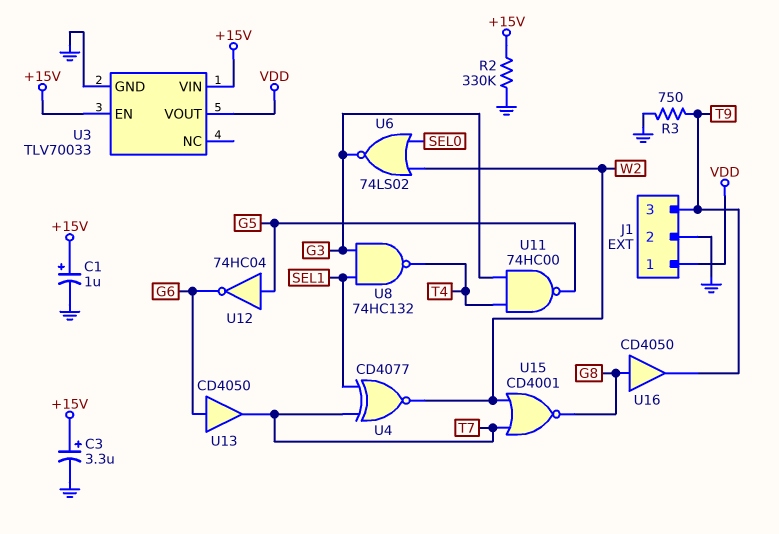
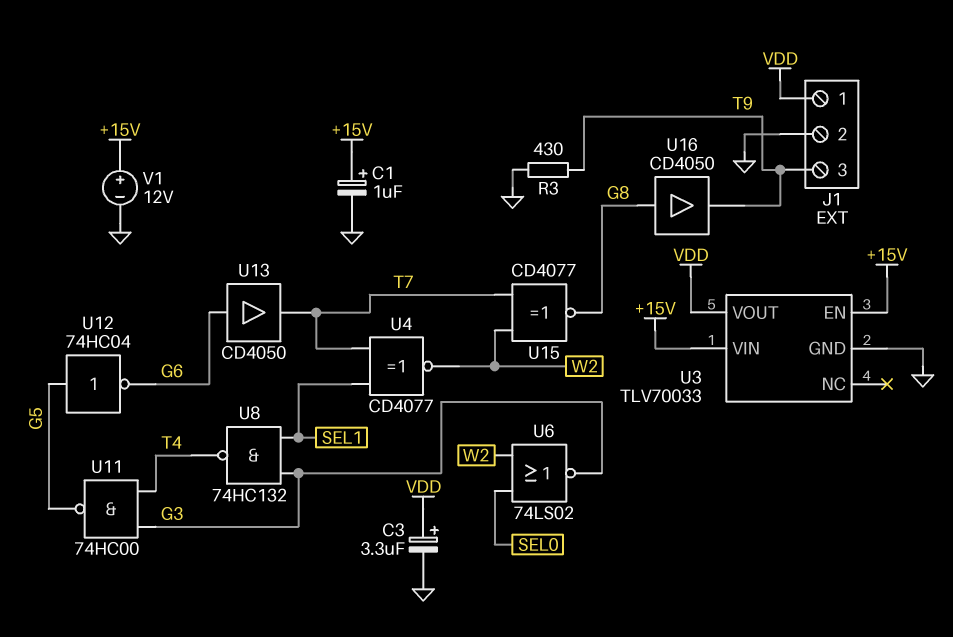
C3: 3.3uF (plus +15V, minus GND) -> 3.3uF (plus VDD, minus GND)
R2: 330k (+15V, GND) -> none
R3: 750 (GND, T9) -> 430 (GND, T9)
U15: NOR CD4001 (in T7, in W2, out G8) -> XNOR CD4077 (in T7, in W2, out G8)
V1: none -> 12V (plus +15V, minus GND)

